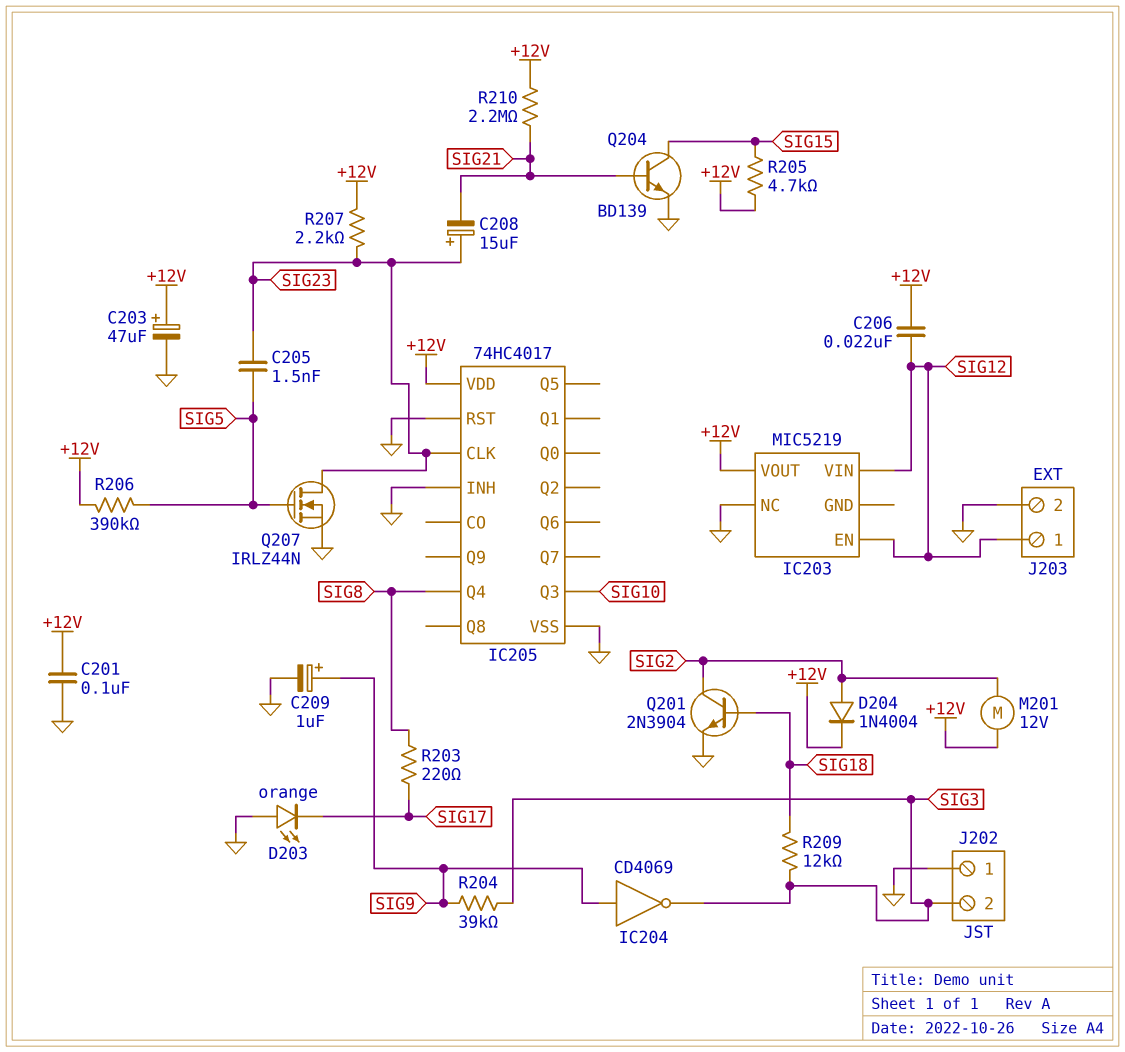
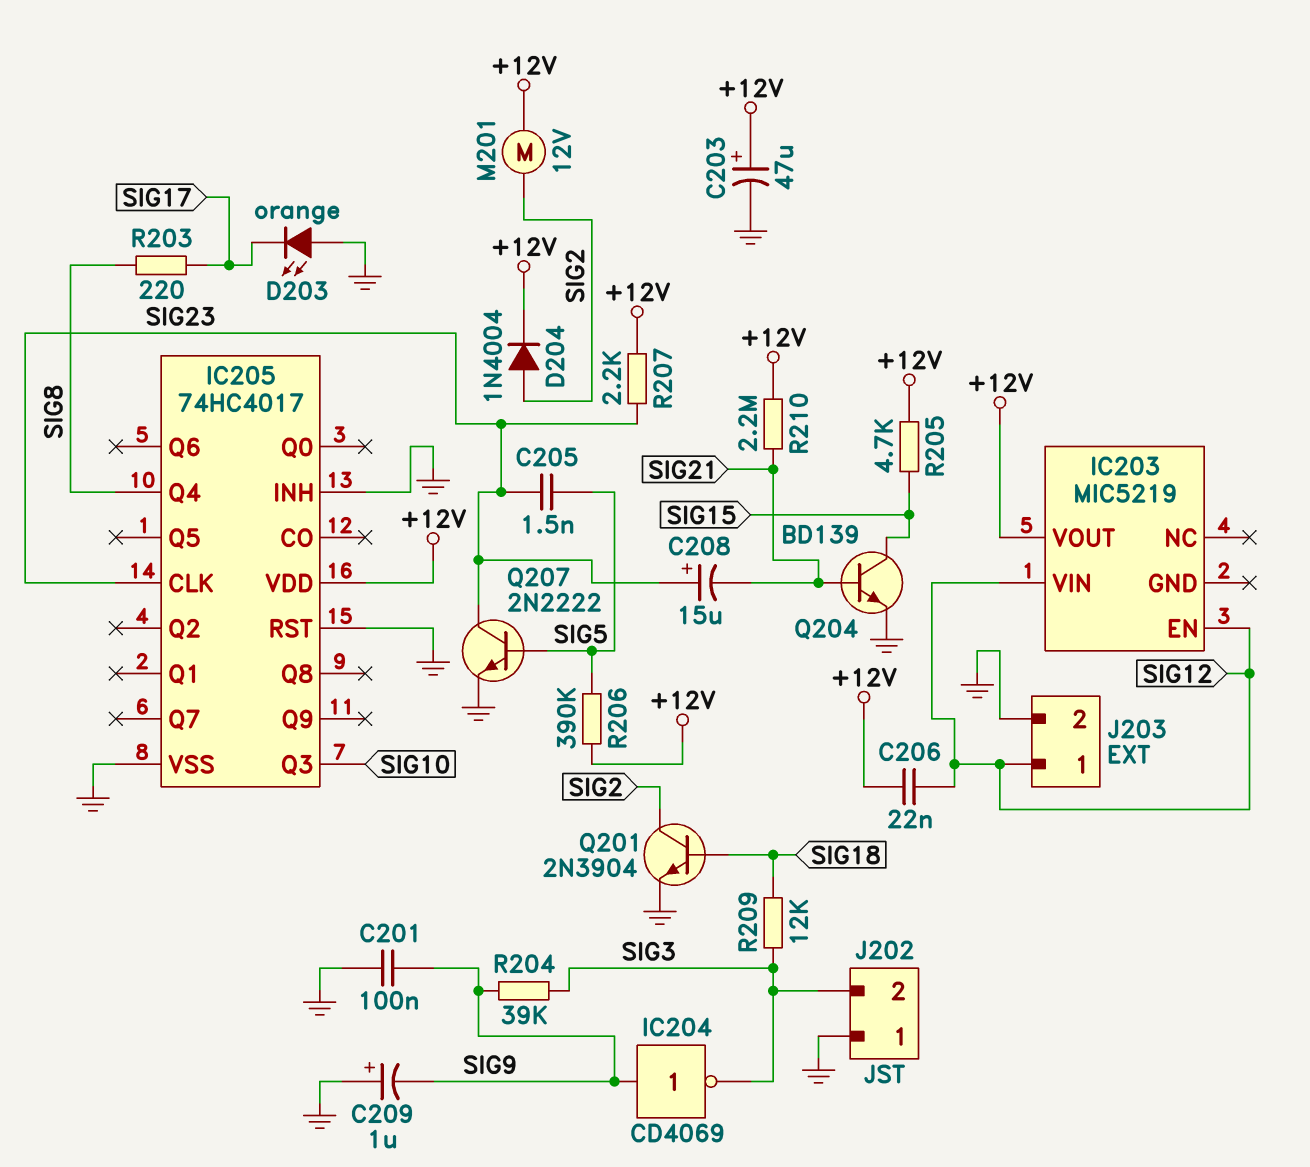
C201: 100nF (+12V, GND) -> 100nF (GND, SIG9)
C209: 1uF (plus SIG9, minus GND) -> 1uF (plus GND, minus SIG9)
IC203 pin NC: GND -> none
Q207: NMOS IRLZ44N (G SIG5, D SIG23, S GND) -> NPN 2N2222 (B SIG5, C SIG23, E GND)

